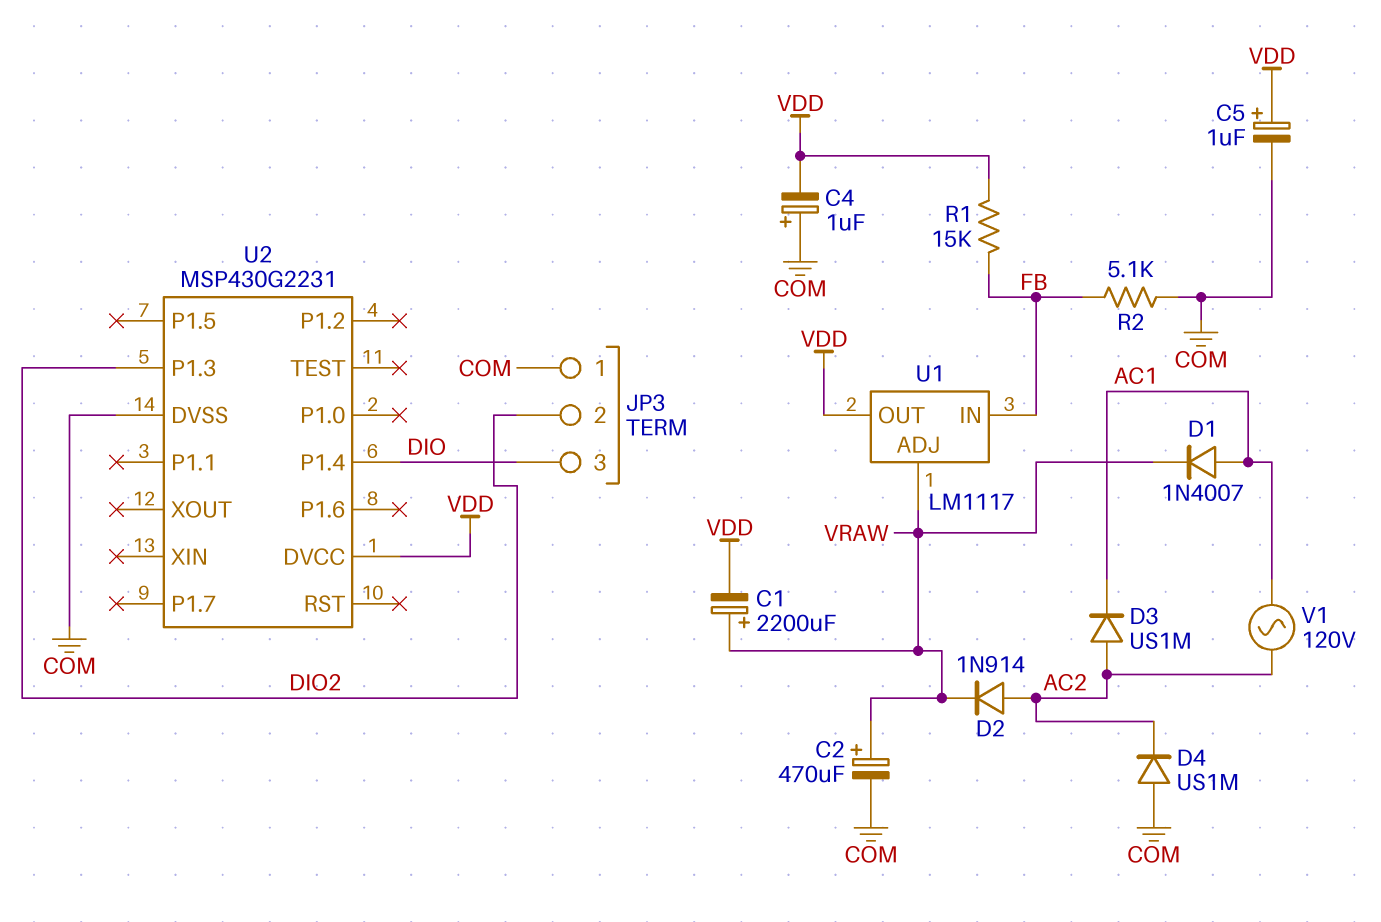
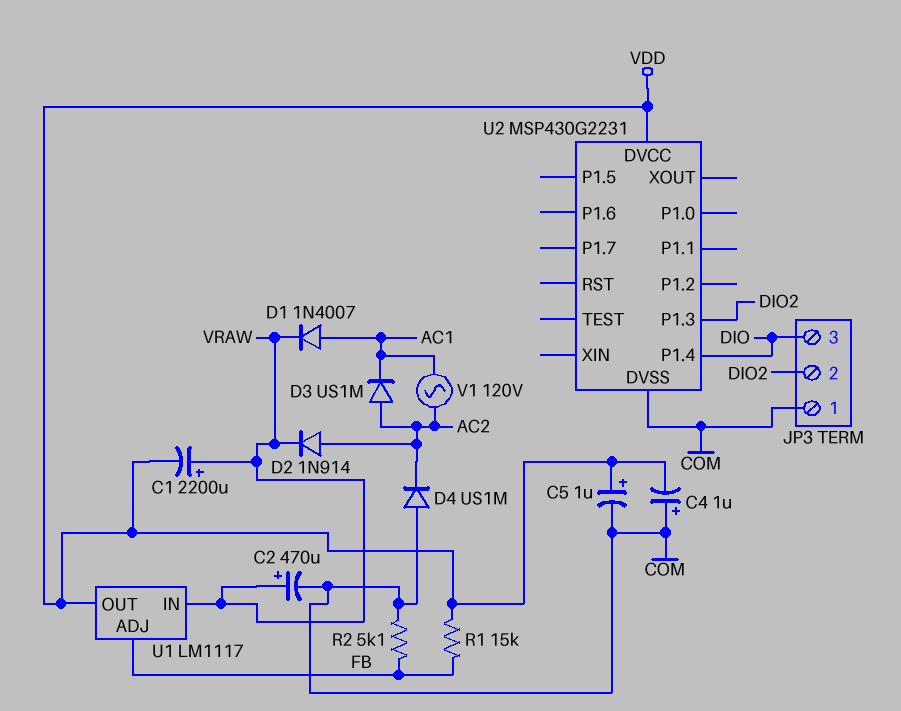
U1 pin ADJ: VRAW -> FB
U1 pin IN: FB -> VRAW

